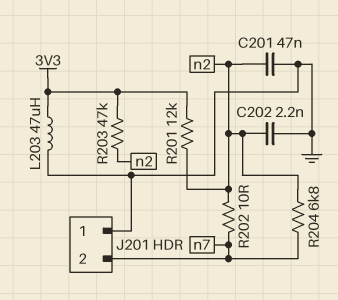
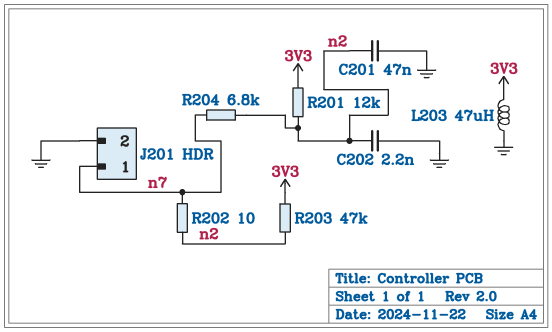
J201 pin 1: GND -> n7
J201 pin 2: n7 -> GND

